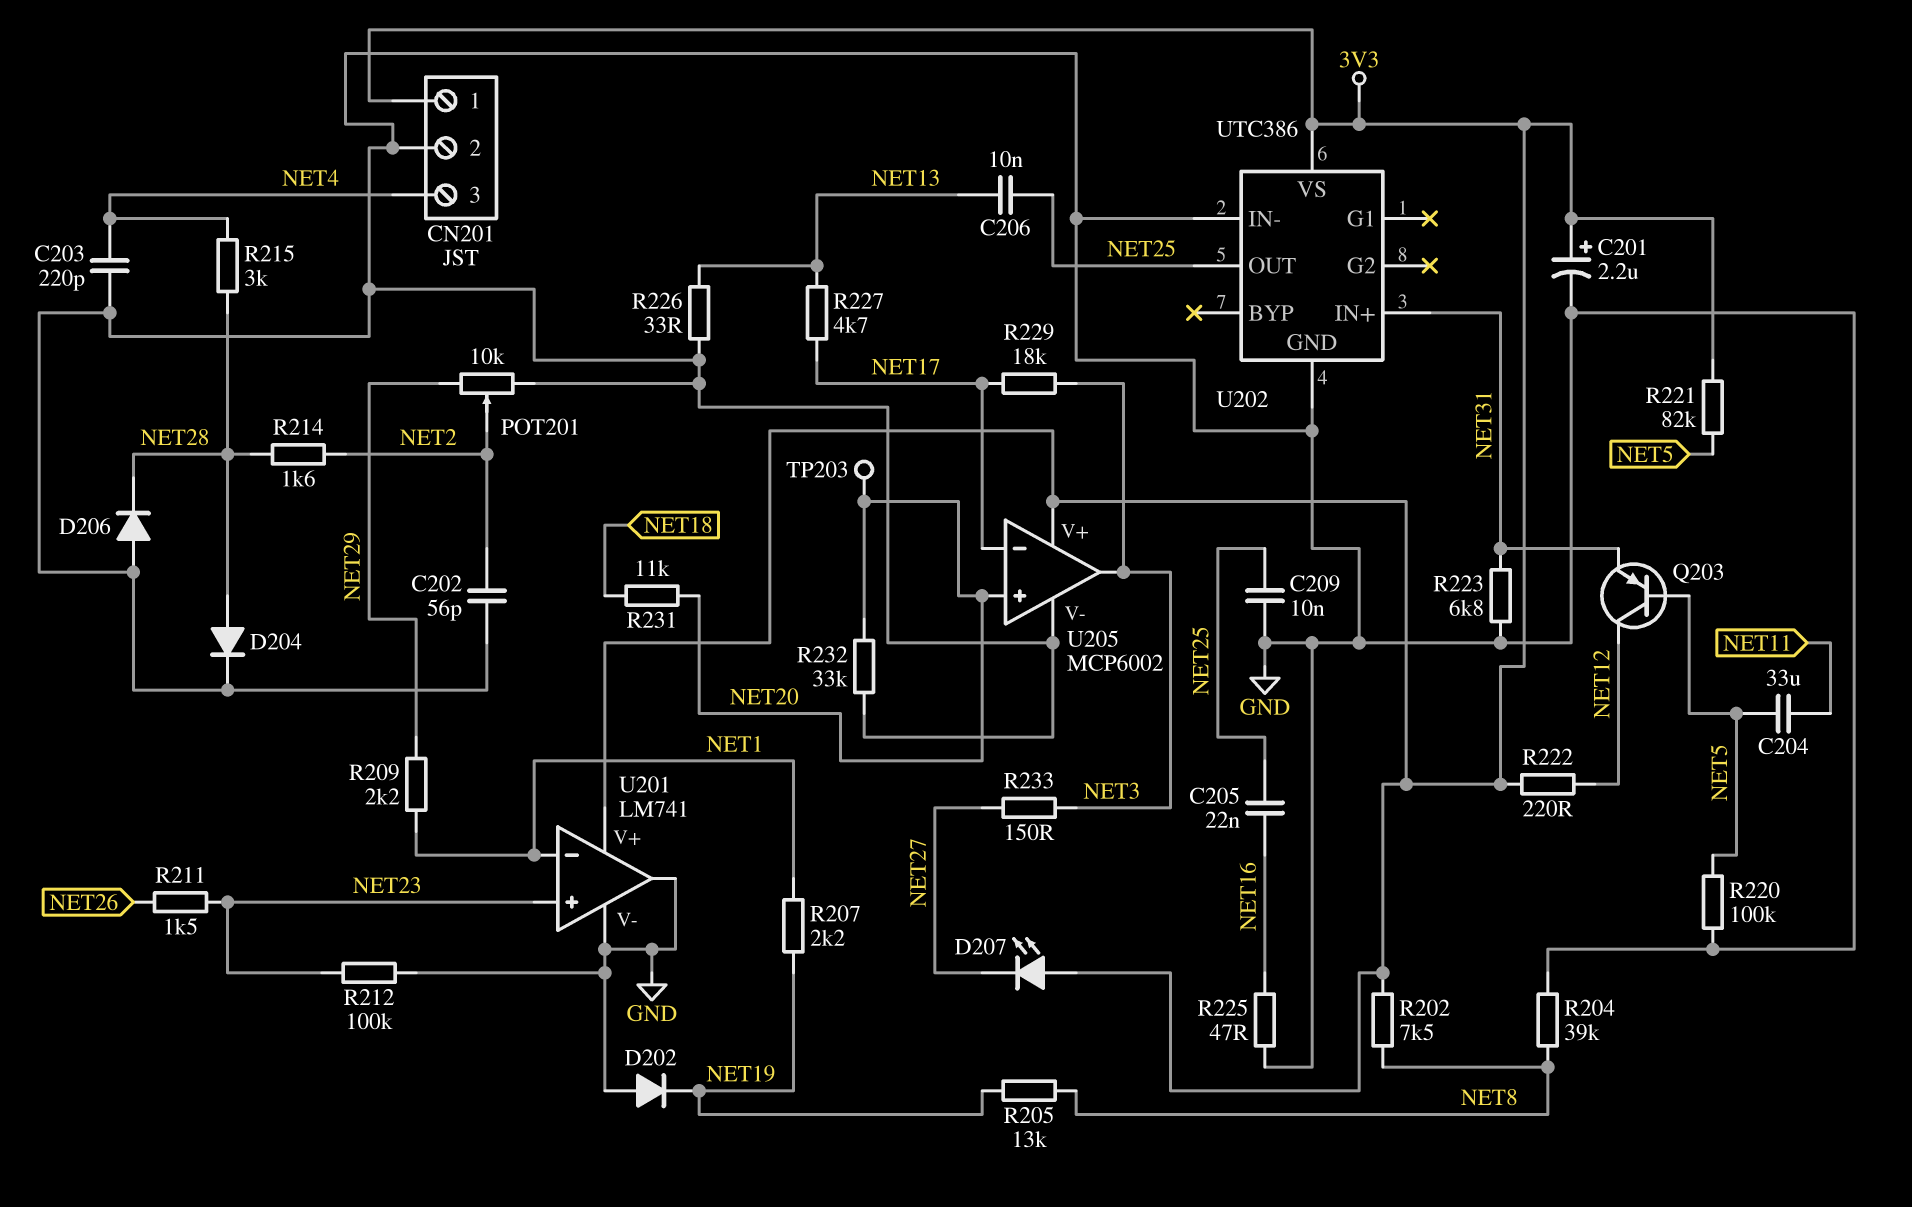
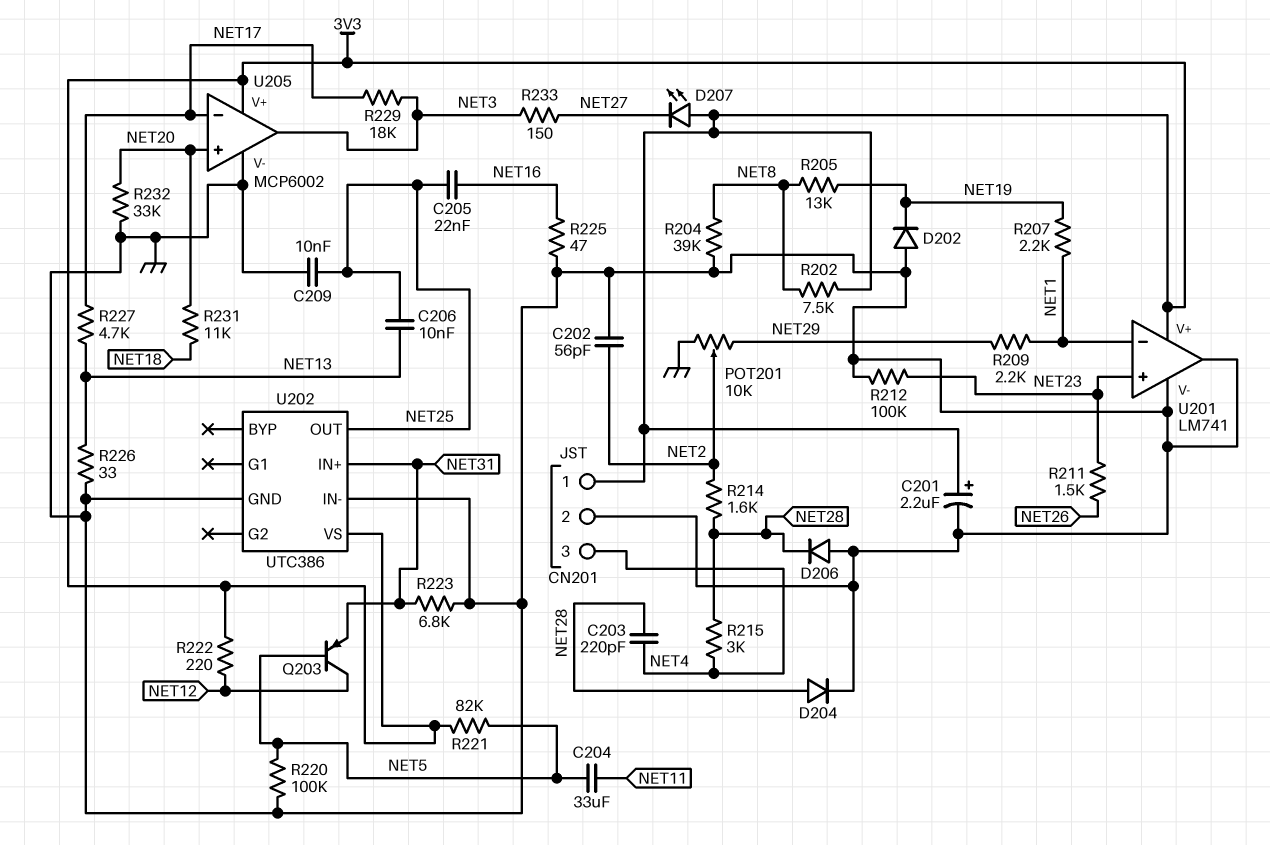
C203: 220pF (GND, NET4) -> 220pF (NET4, NET28)
TP203: test point (NET20) -> none

